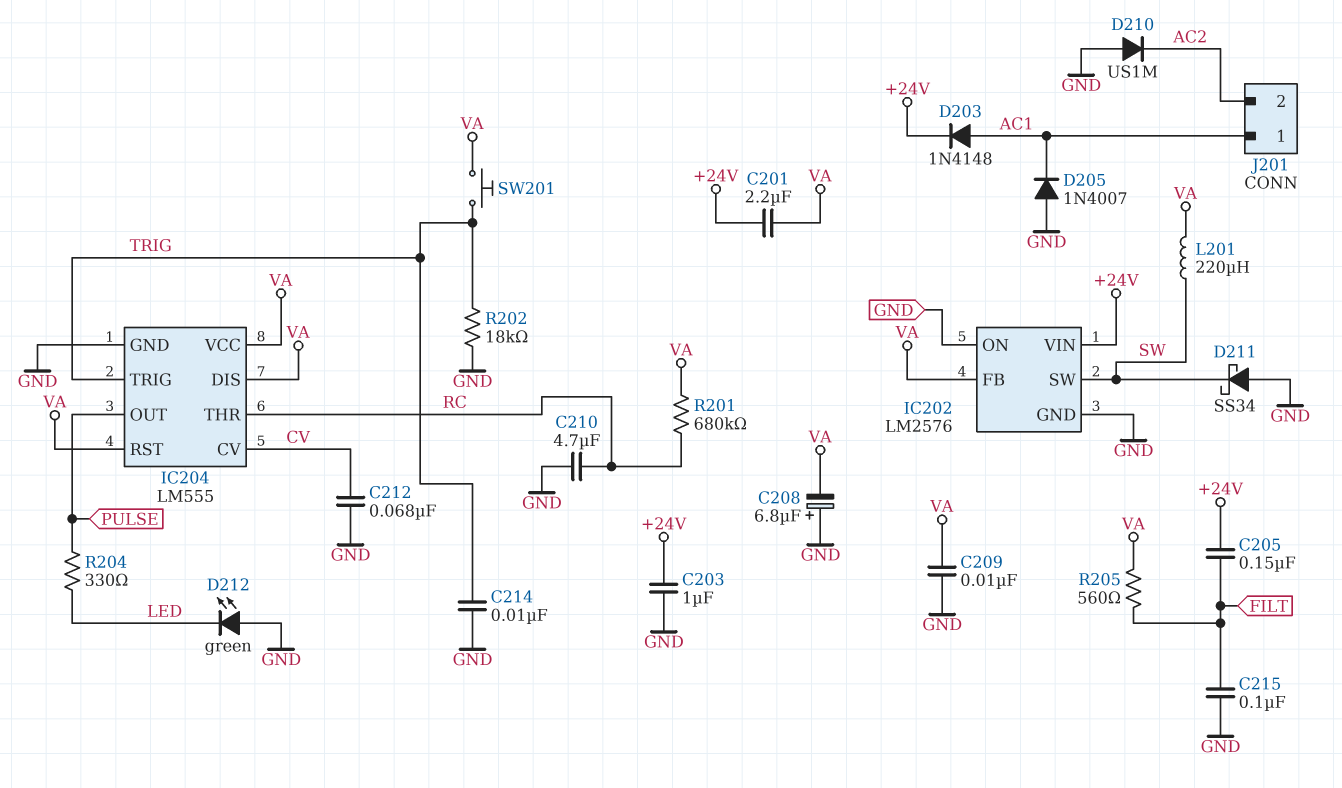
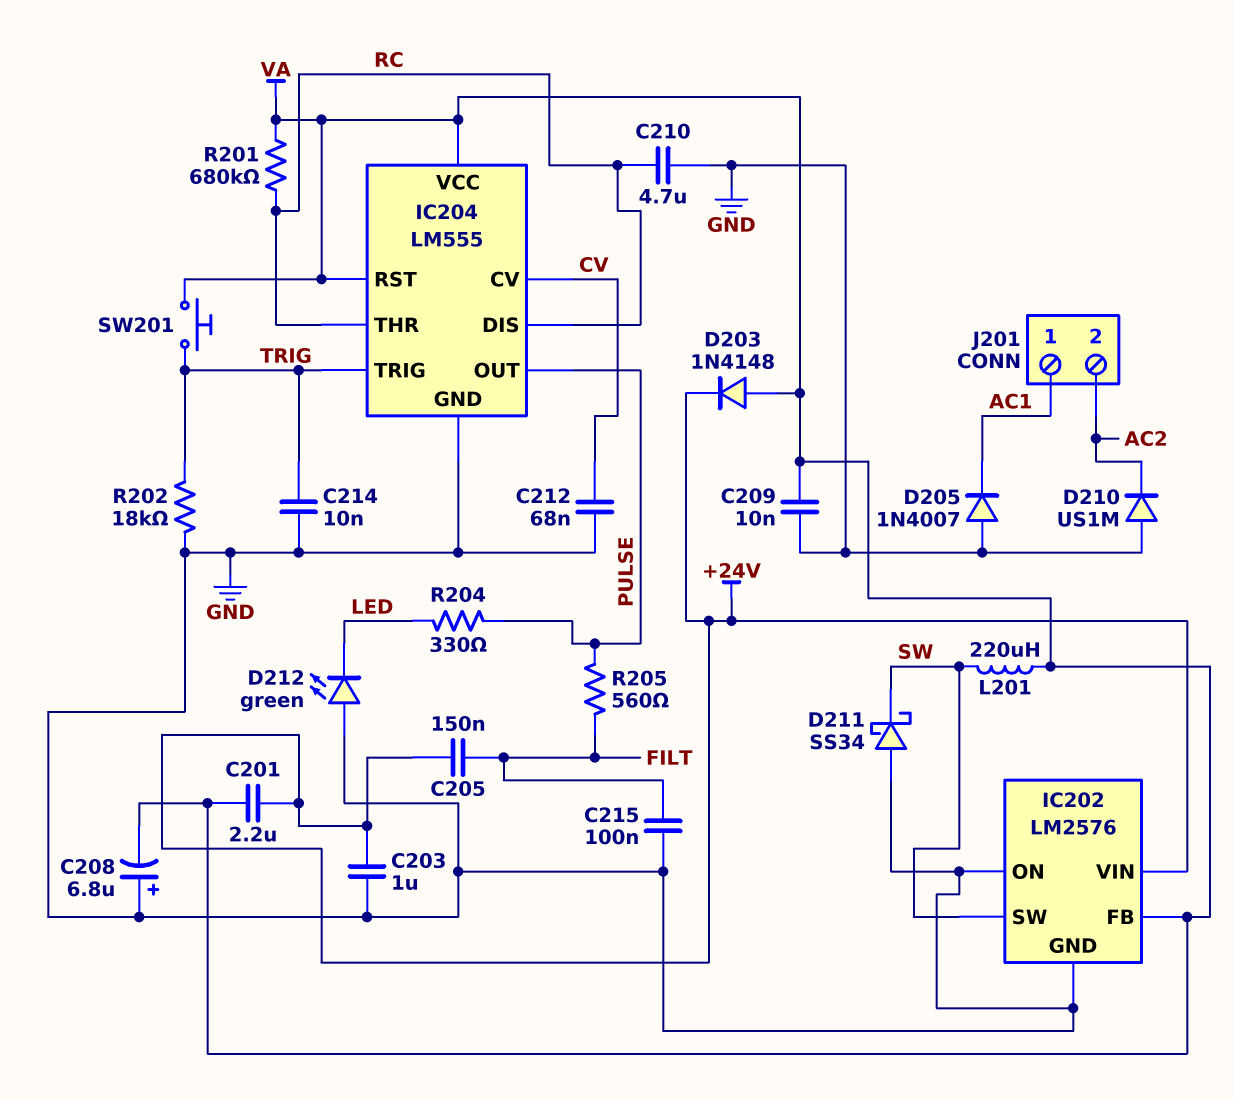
D203: diode 1N4148 (A AC1, K +24V) -> diode 1N4148 (A VA, K +24V)
IC204 pin DIS: VA -> RC
R205: 560 (FILT, VA) -> 560 (FILT, PULSE)

